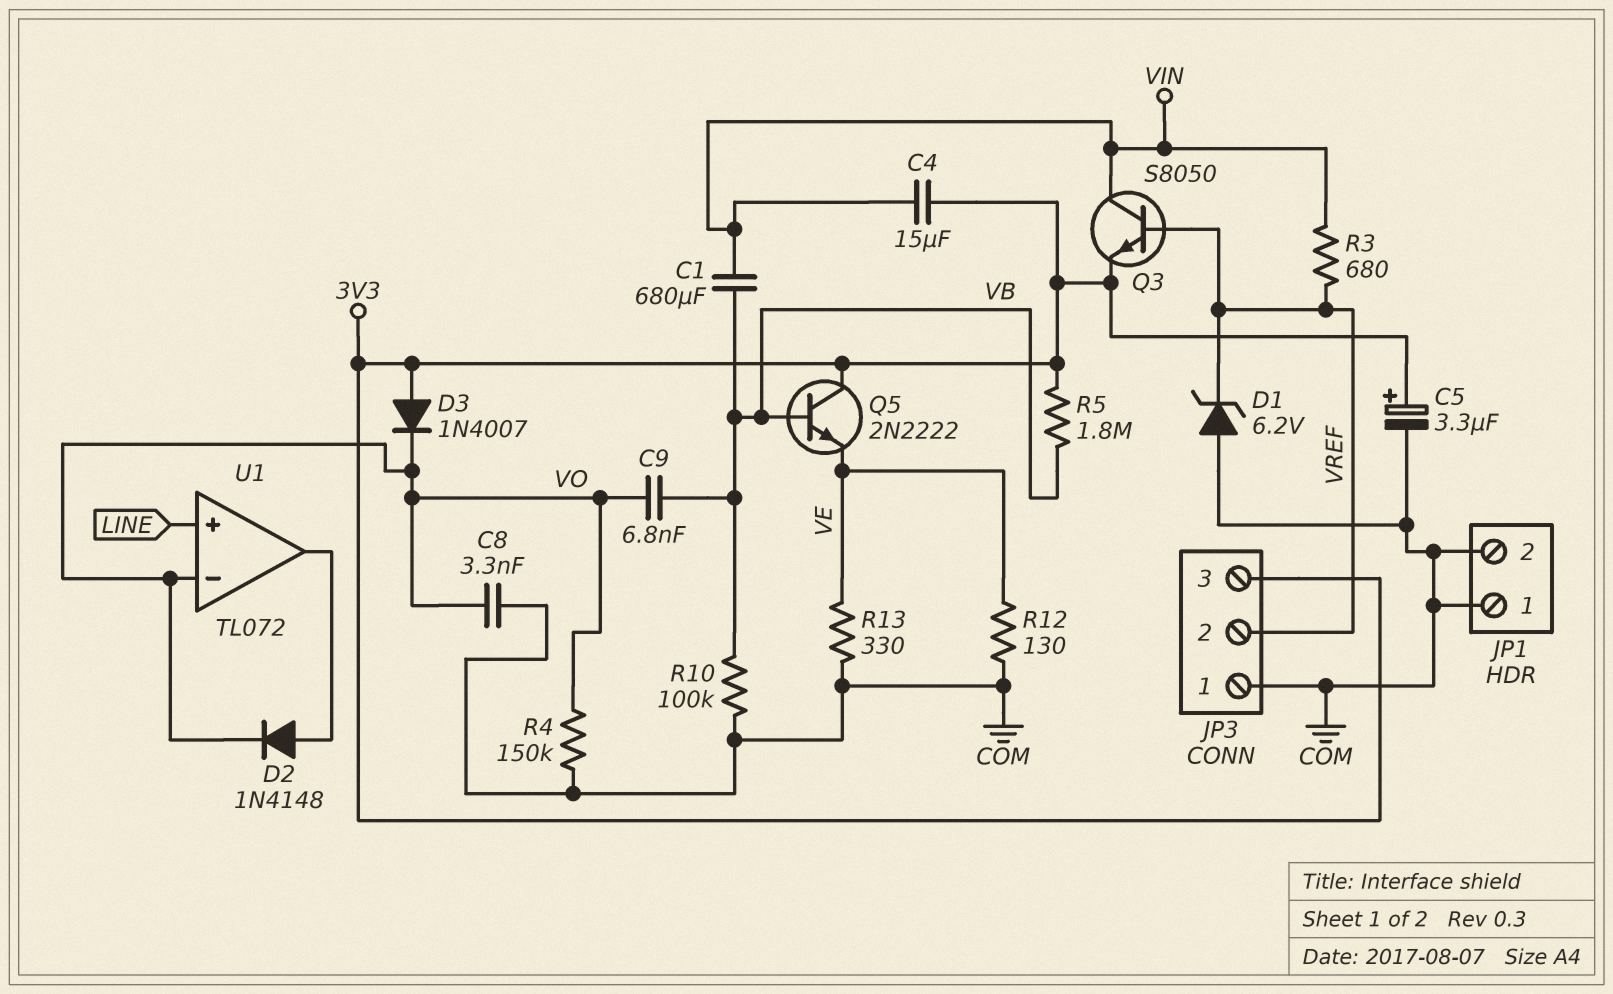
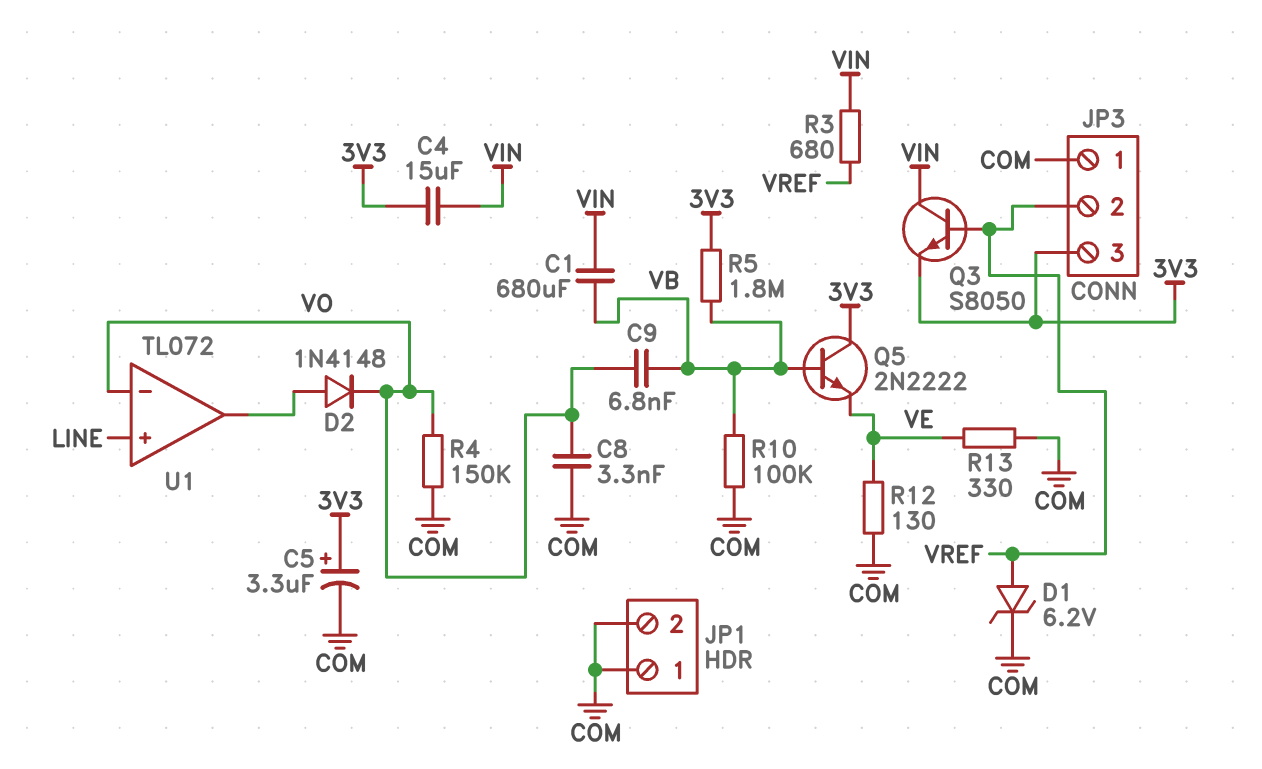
D1: zener 6.2V (A COM, K VREF) -> zener 6.2V (A VREF, K COM)
D3: diode 1N4007 (A 3V3, K VO) -> none

